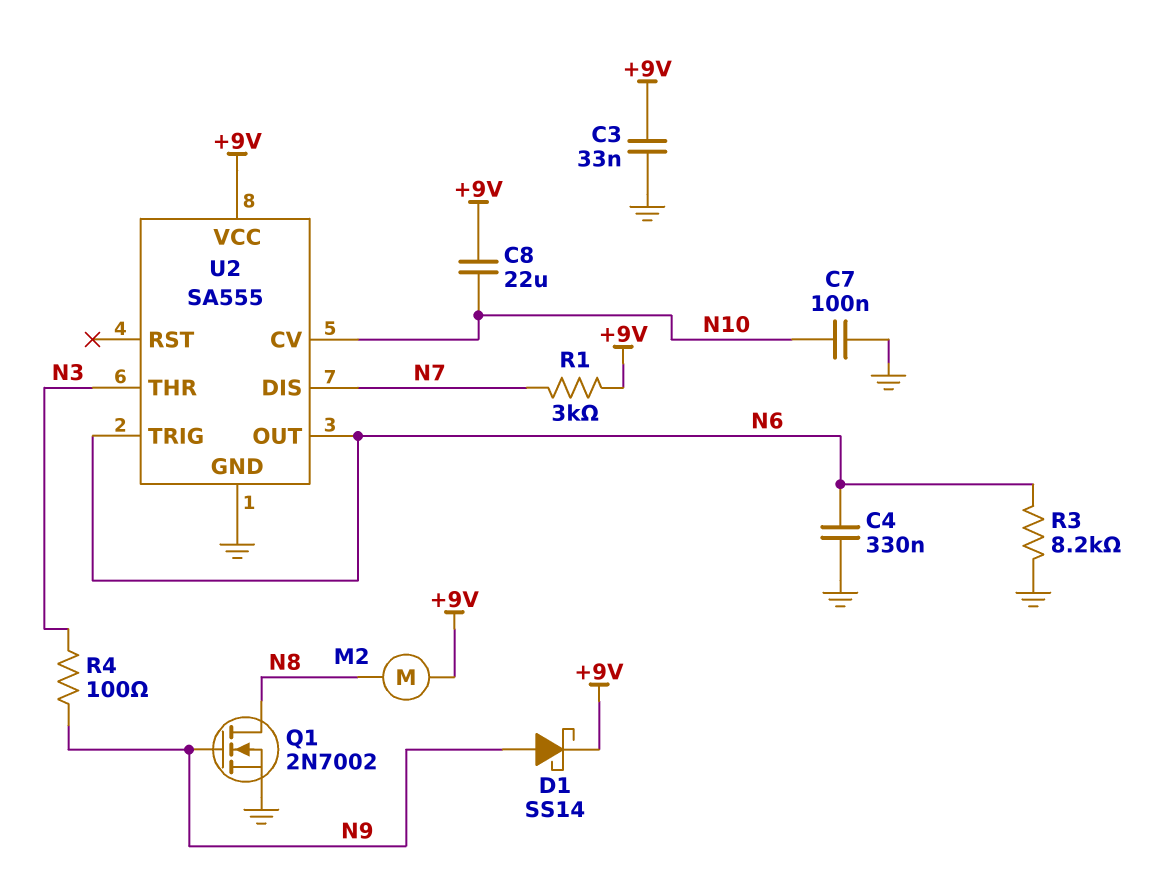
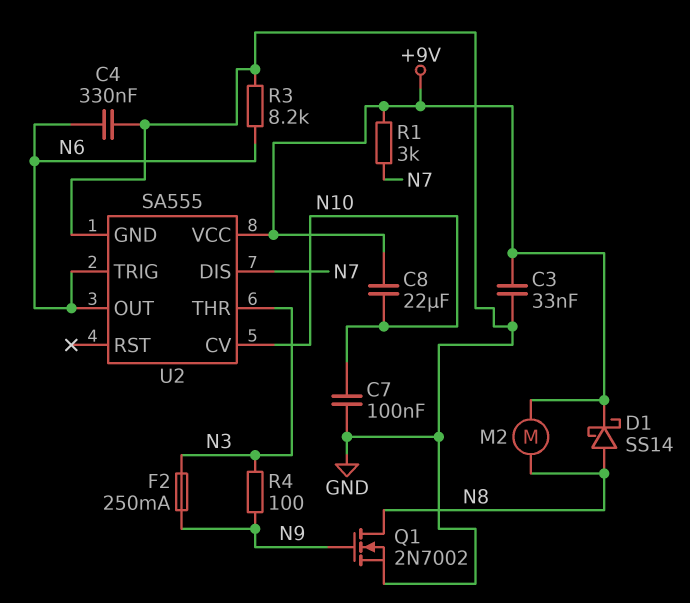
D1: schottky SS14 (A N9, K +9V) -> schottky SS14 (A N8, K +9V)
F2: none -> 250mA (N3, N9)

